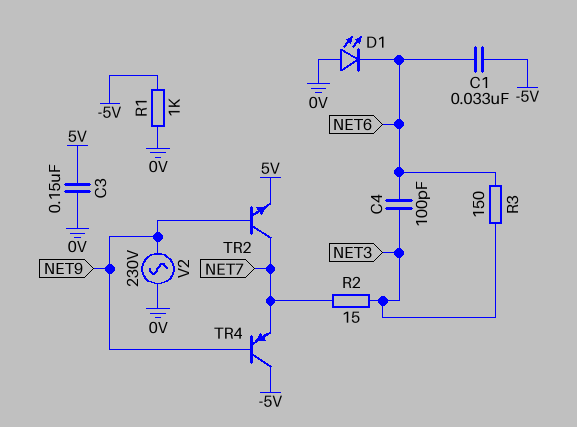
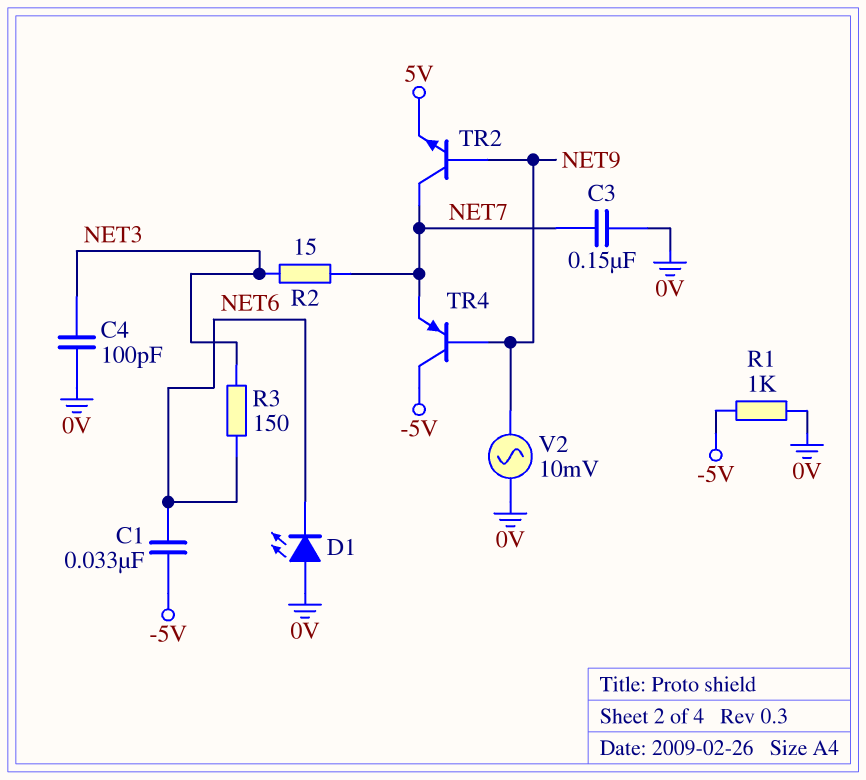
C3: 150nF (0V, 5V) -> 150nF (0V, NET7)
C4: 100pF (NET3, NET6) -> 100pF (0V, NET3)
V2: AC 230V (0V, NET9) -> AC 10mV (0V, NET9)

